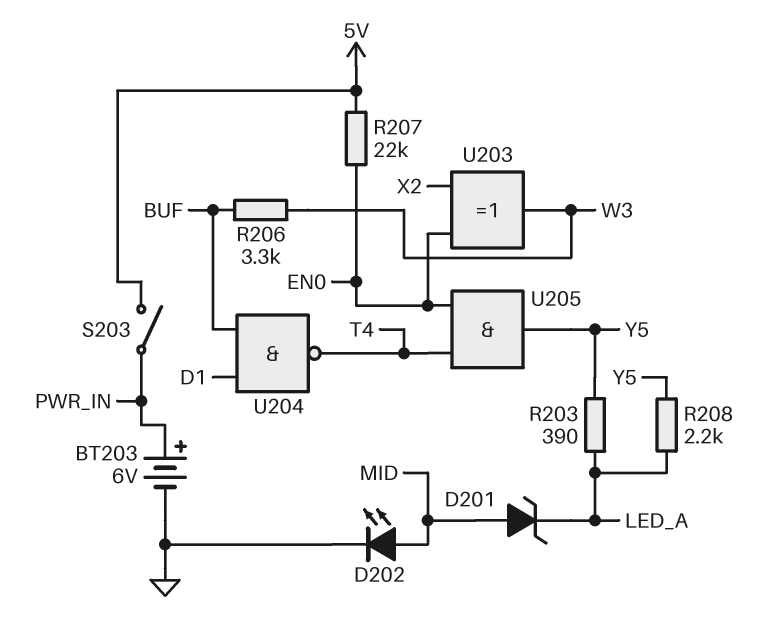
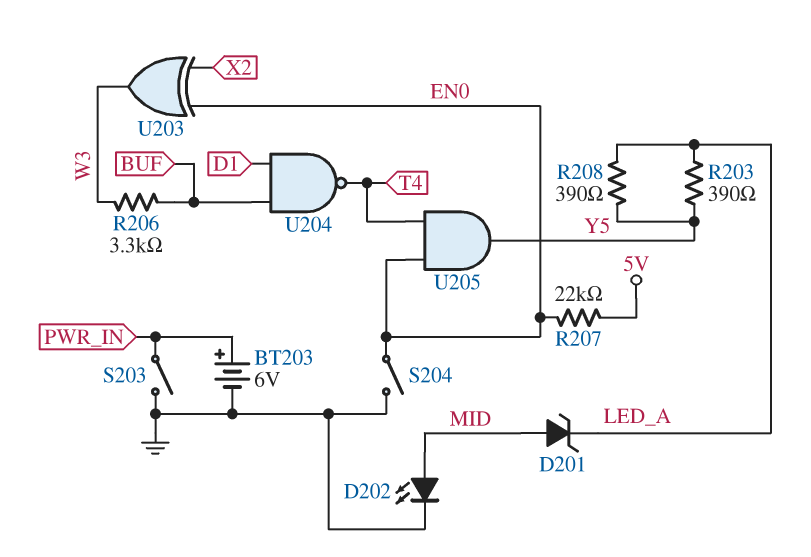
R208: 2.2k (LED_A, Y5) -> 390 (LED_A, Y5)
S203: switch (5V, PWR_IN) -> switch (GND, PWR_IN)
S204: none -> switch (EN0, GND)

